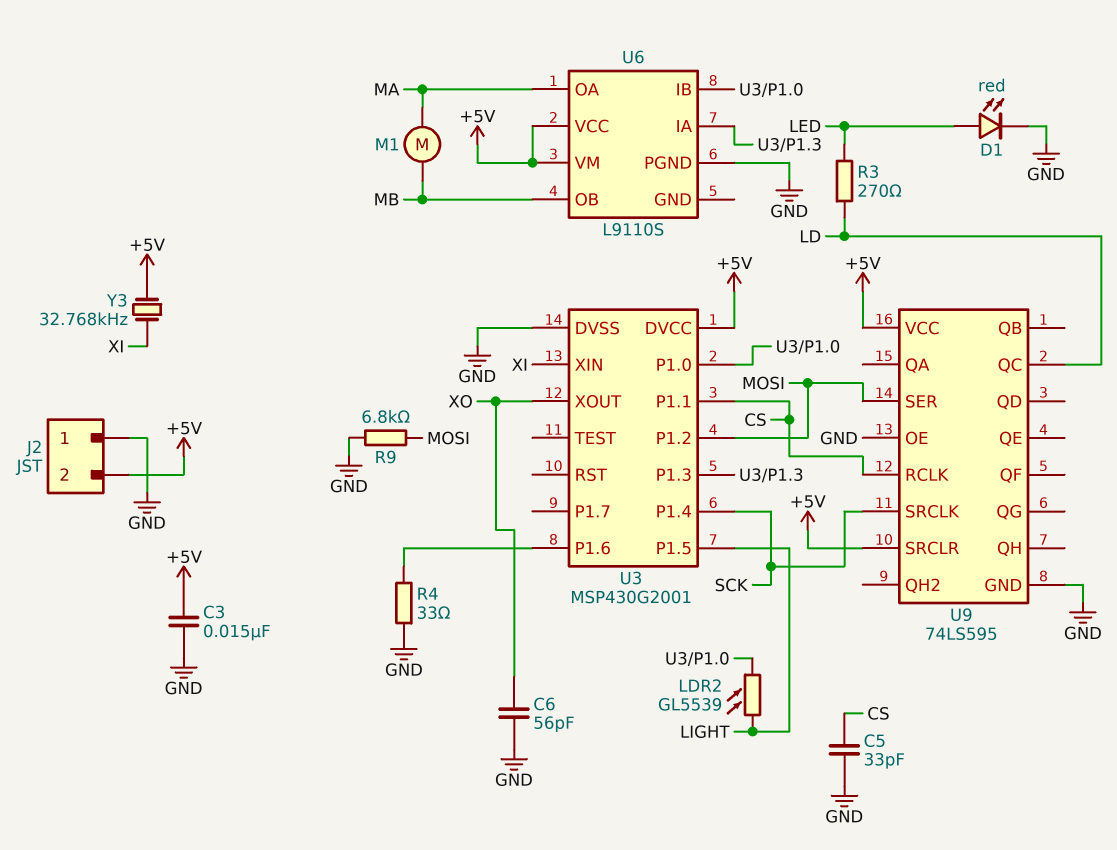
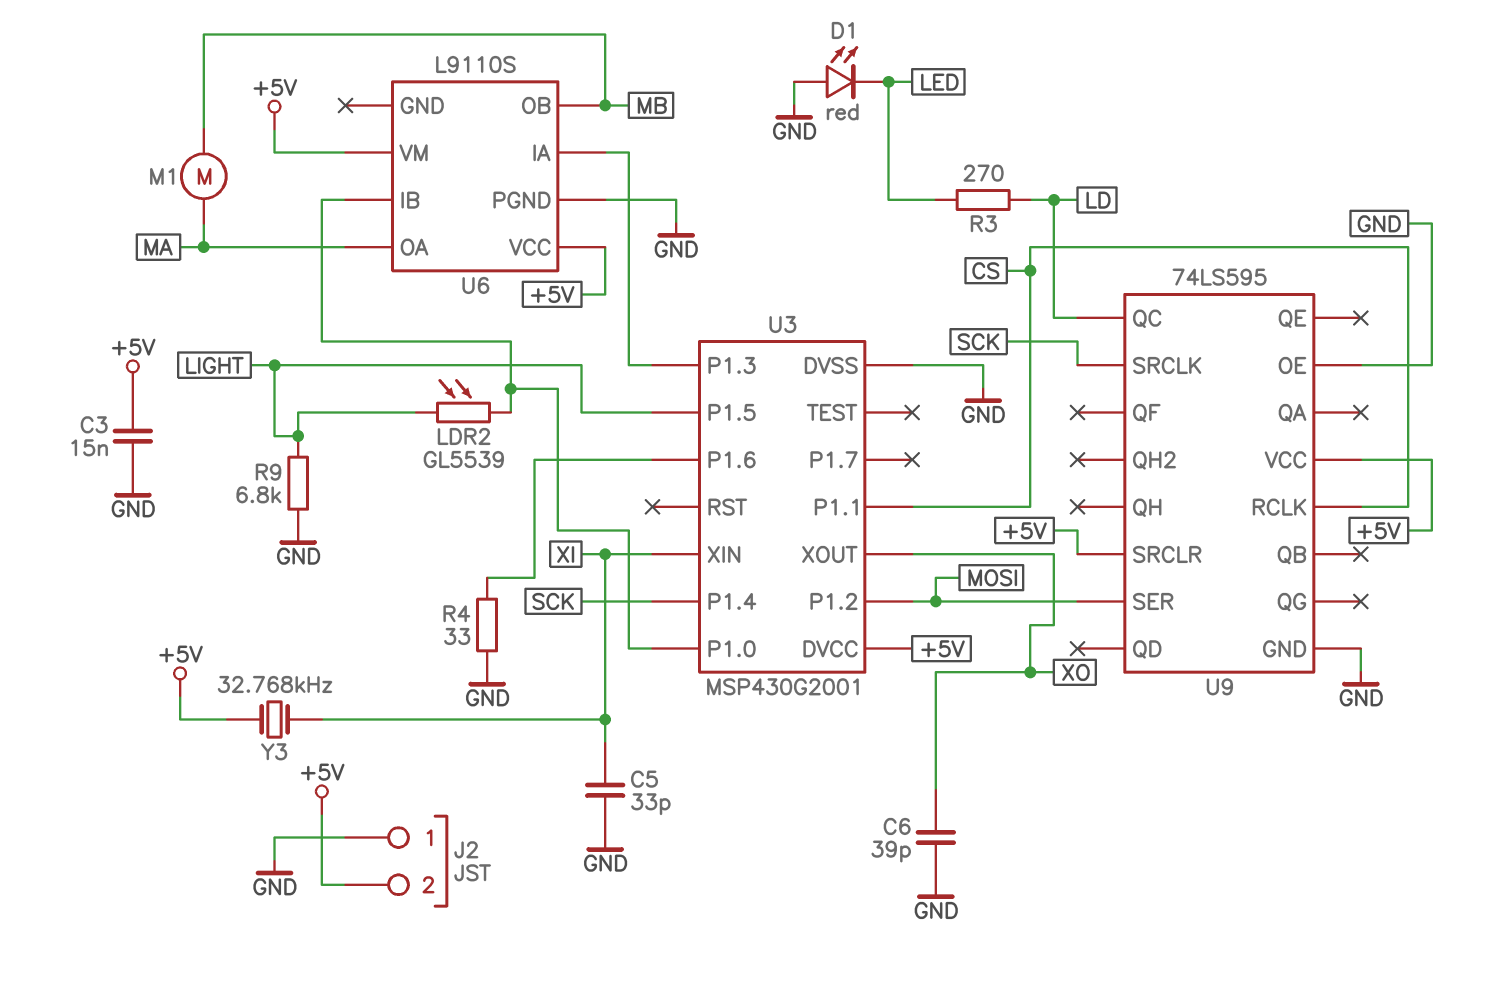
C5: 33pF (CS, GND) -> 33pF (GND, XI)
C6: 56pF (GND, XO) -> 39pF (GND, XO)
D1: LED red (A LED, K GND) -> LED red (A GND, K LED)
R9: 6.8k (GND, MOSI) -> 6.8k (GND, LIGHT)

